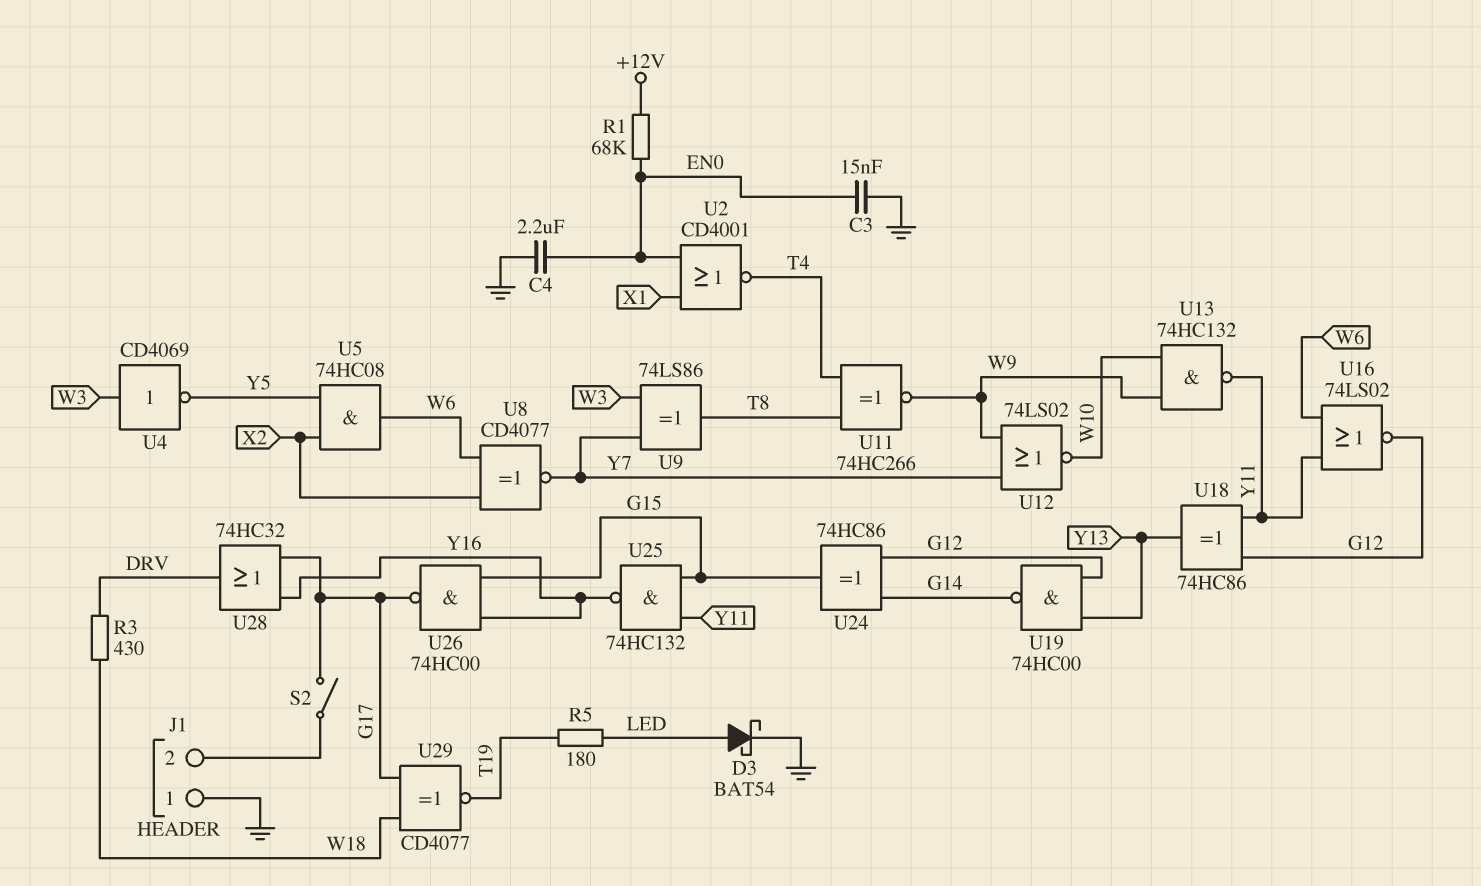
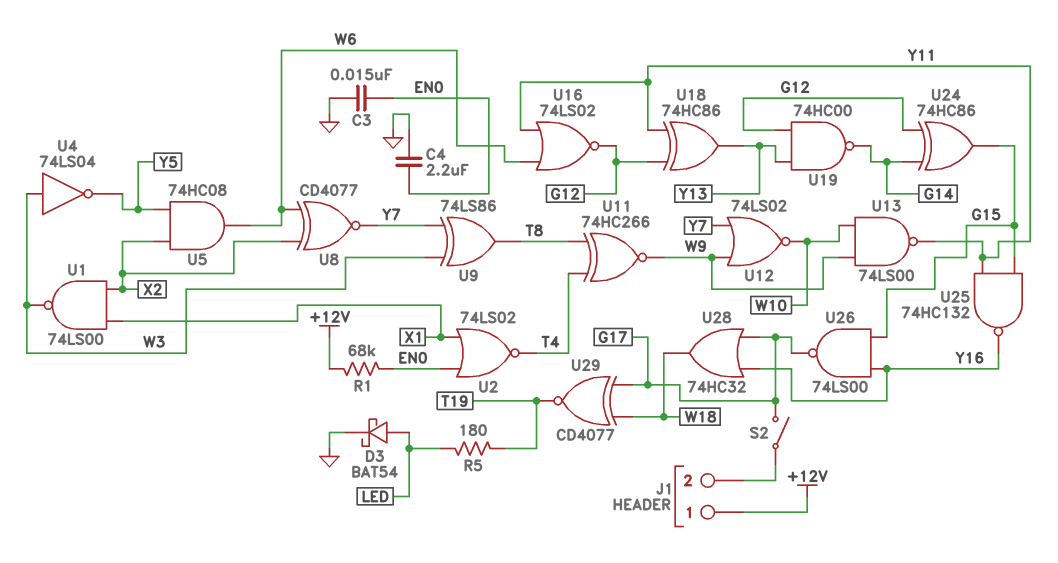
J1 pin 1: GND -> +12V
R3: 430 (DRV, W18) -> none
U1: none -> NAND 74LS00 (in X1, in X2, out W3)
U2: NOR CD4001 (in EN0, in X1, out T4) -> NOR 74LS02 (in EN0, in X1, out T4)
U4: NOT CD4069 (in W3, out Y5) -> NOT 74LS04 (in W3, out Y5)
U13: NAND 74HC132 (in W9, in W10, out Y11) -> NAND 74LS00 (in W9, in W10, out Y11)
U26: NAND 74HC00 (in G15, in Y16, out G17) -> NAND 74LS00 (in G15, in Y16, out G17)
U28: OR 74HC32 (in G17, in Y16, out DRV) -> OR 74HC32 (in G17, in Y16, out W18)

